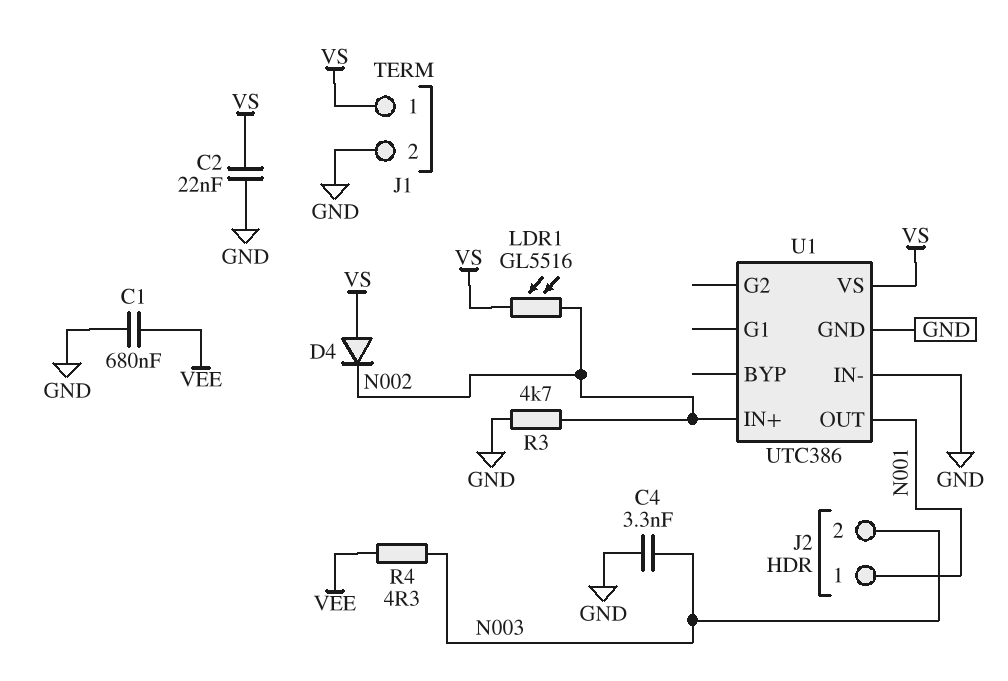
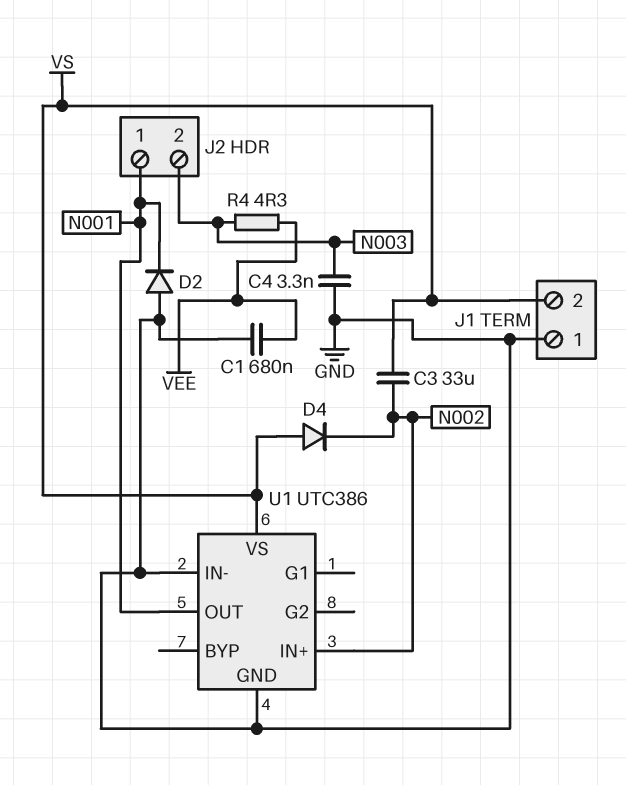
C2: 22nF (GND, VS) -> none
C3: none -> 33uF (N002, VS)
D2: none -> diode (A GND, K N001)
J1 pin 1: VS -> GND
J1 pin 2: GND -> VS
LDR1: GL5516 (N002, VS) -> none
R3: 4.7k (GND, N002) -> none

